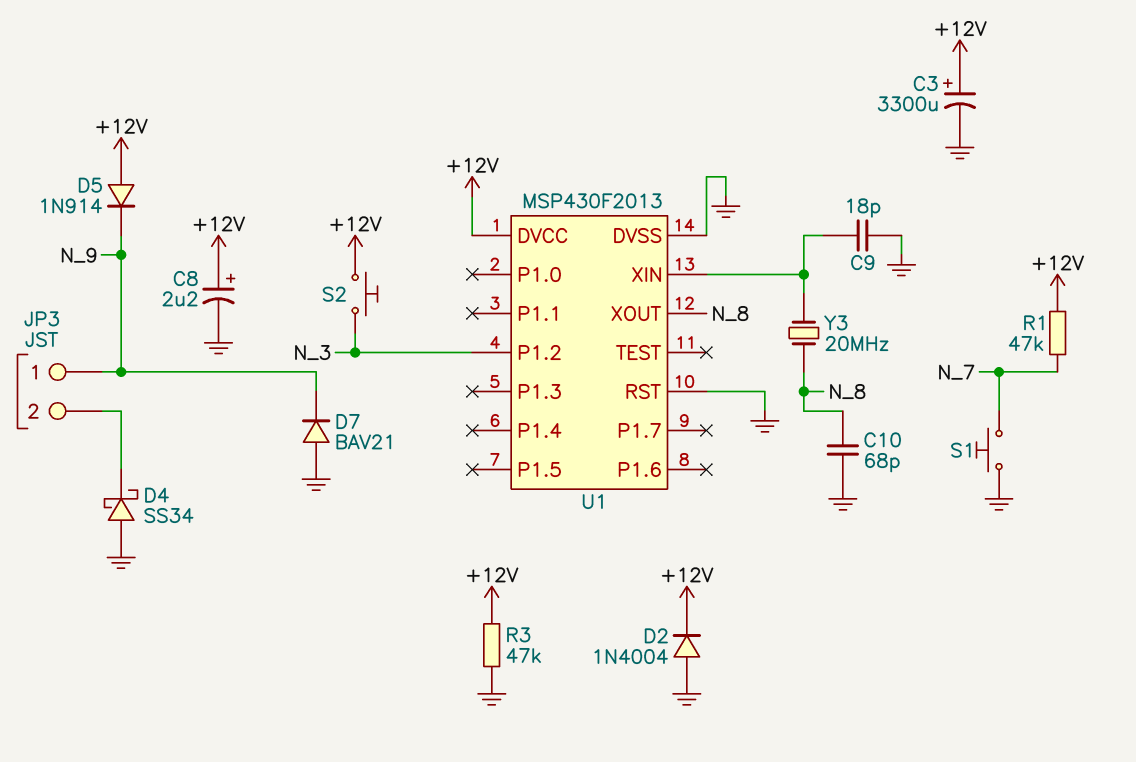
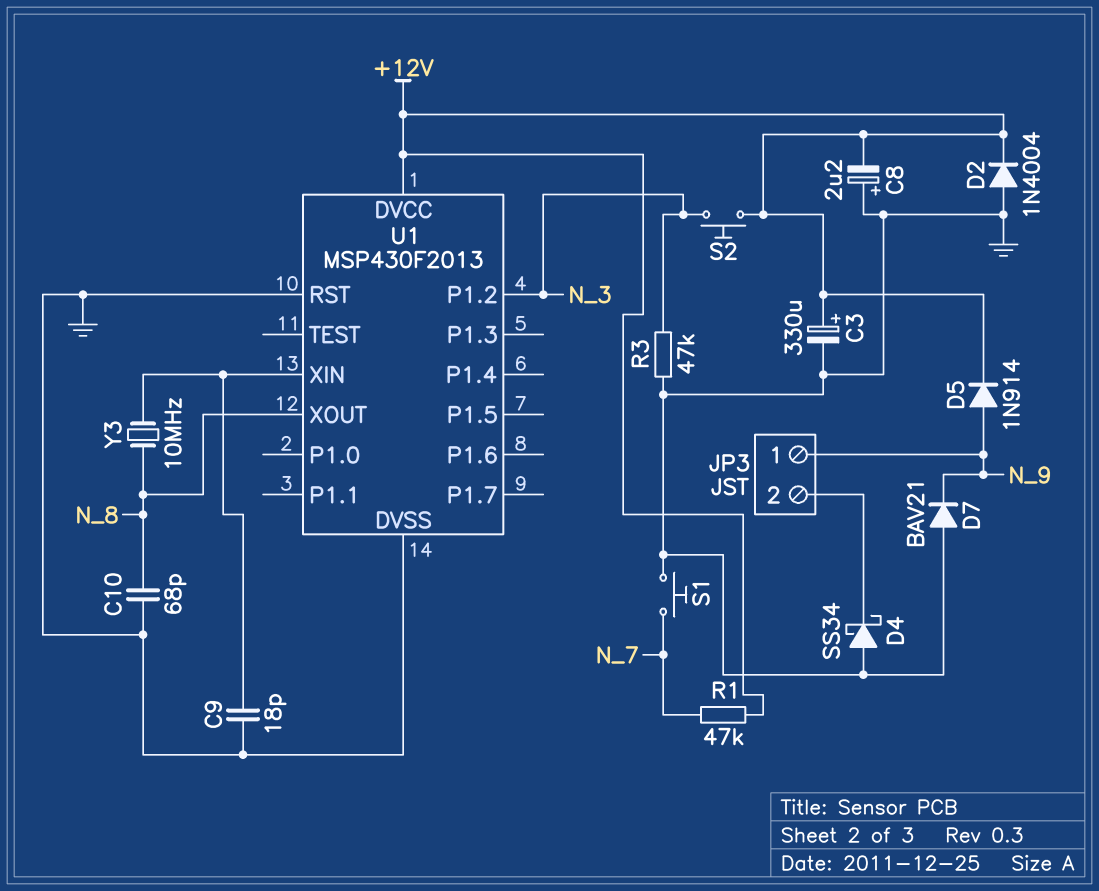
C3: 3300uF (plus +12V, minus GND) -> 330uF (plus +12V, minus GND)
C8: 2.2uF (plus +12V, minus GND) -> 2.2uF (plus GND, minus +12V)
D5: diode 1N914 (A +12V, K N_9) -> diode 1N914 (A N_9, K +12V)
R3: 47k (+12V, GND) -> 47k (GND, N_3)
Y3: 20MHz (N_8, U1/XIN) -> 10MHz (N_8, U1/XIN)

